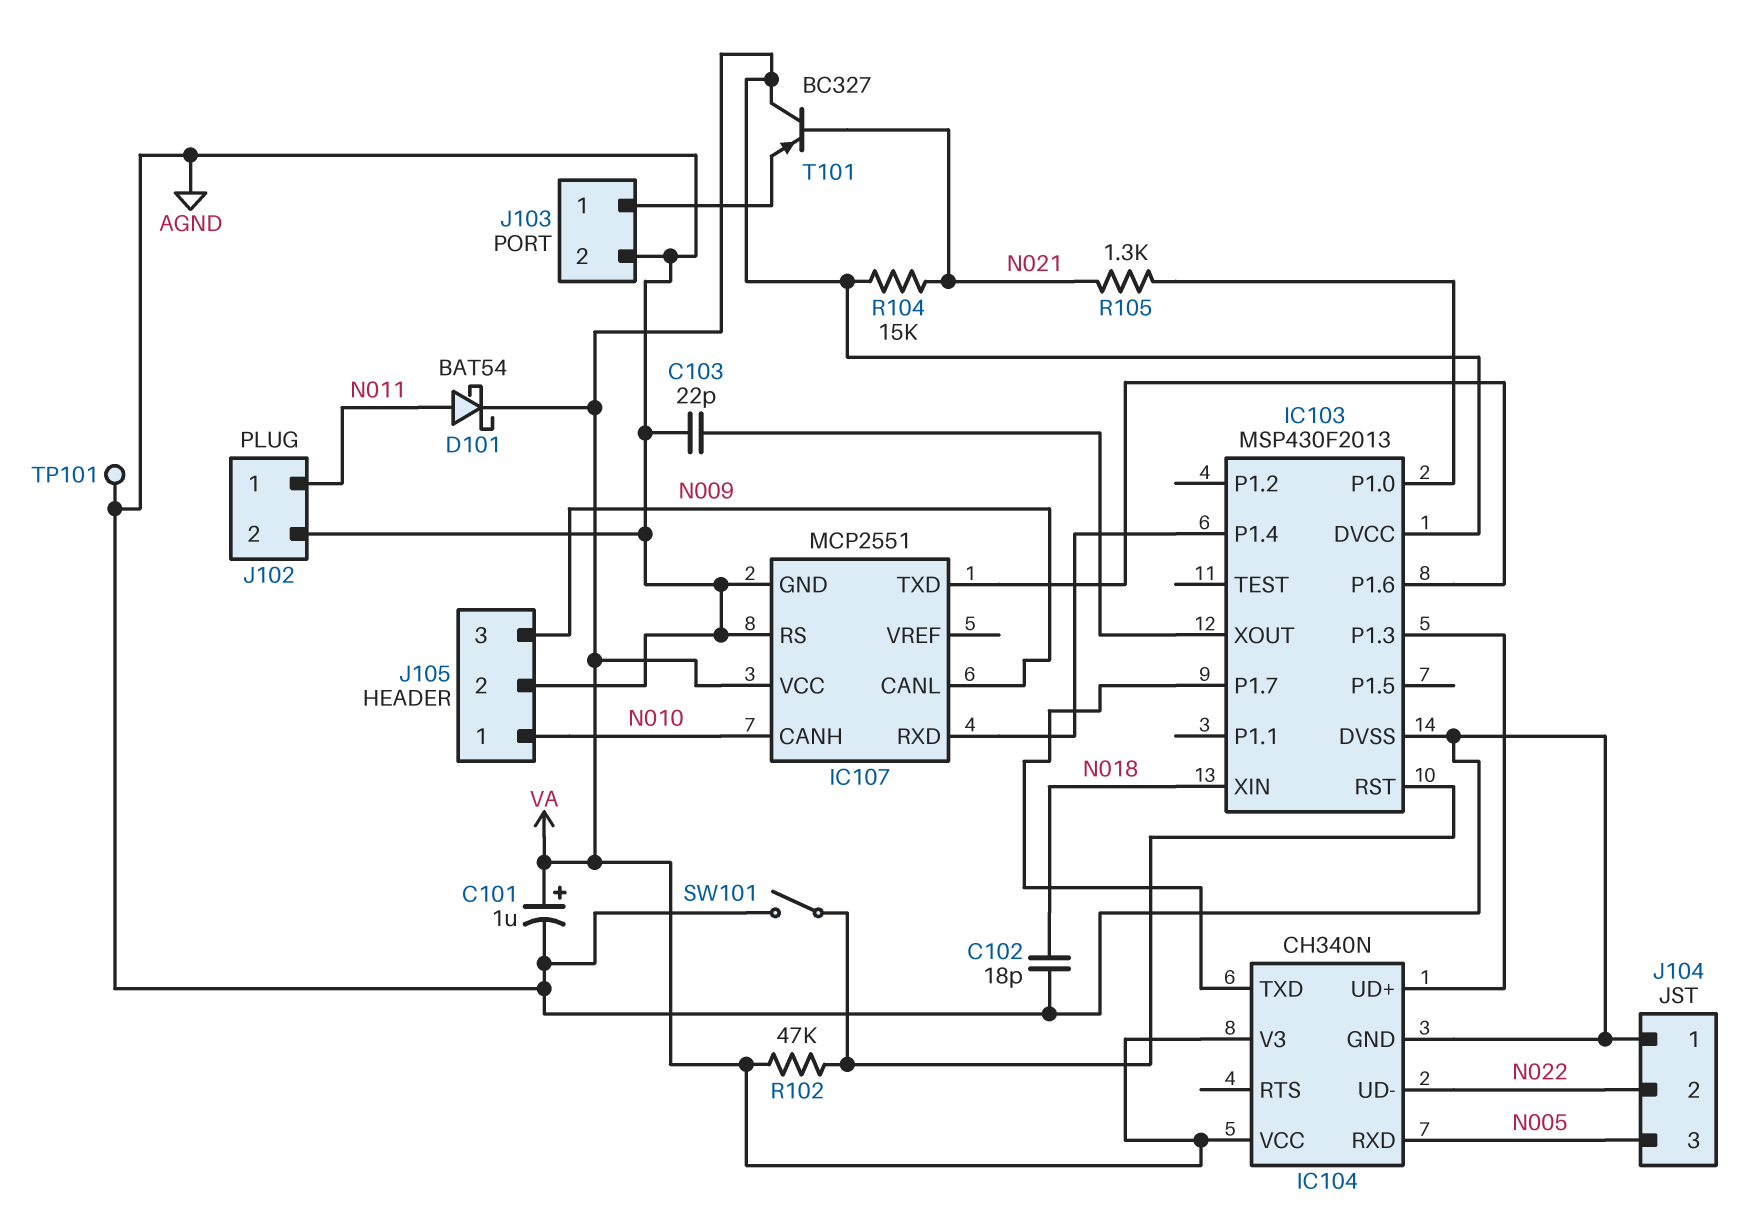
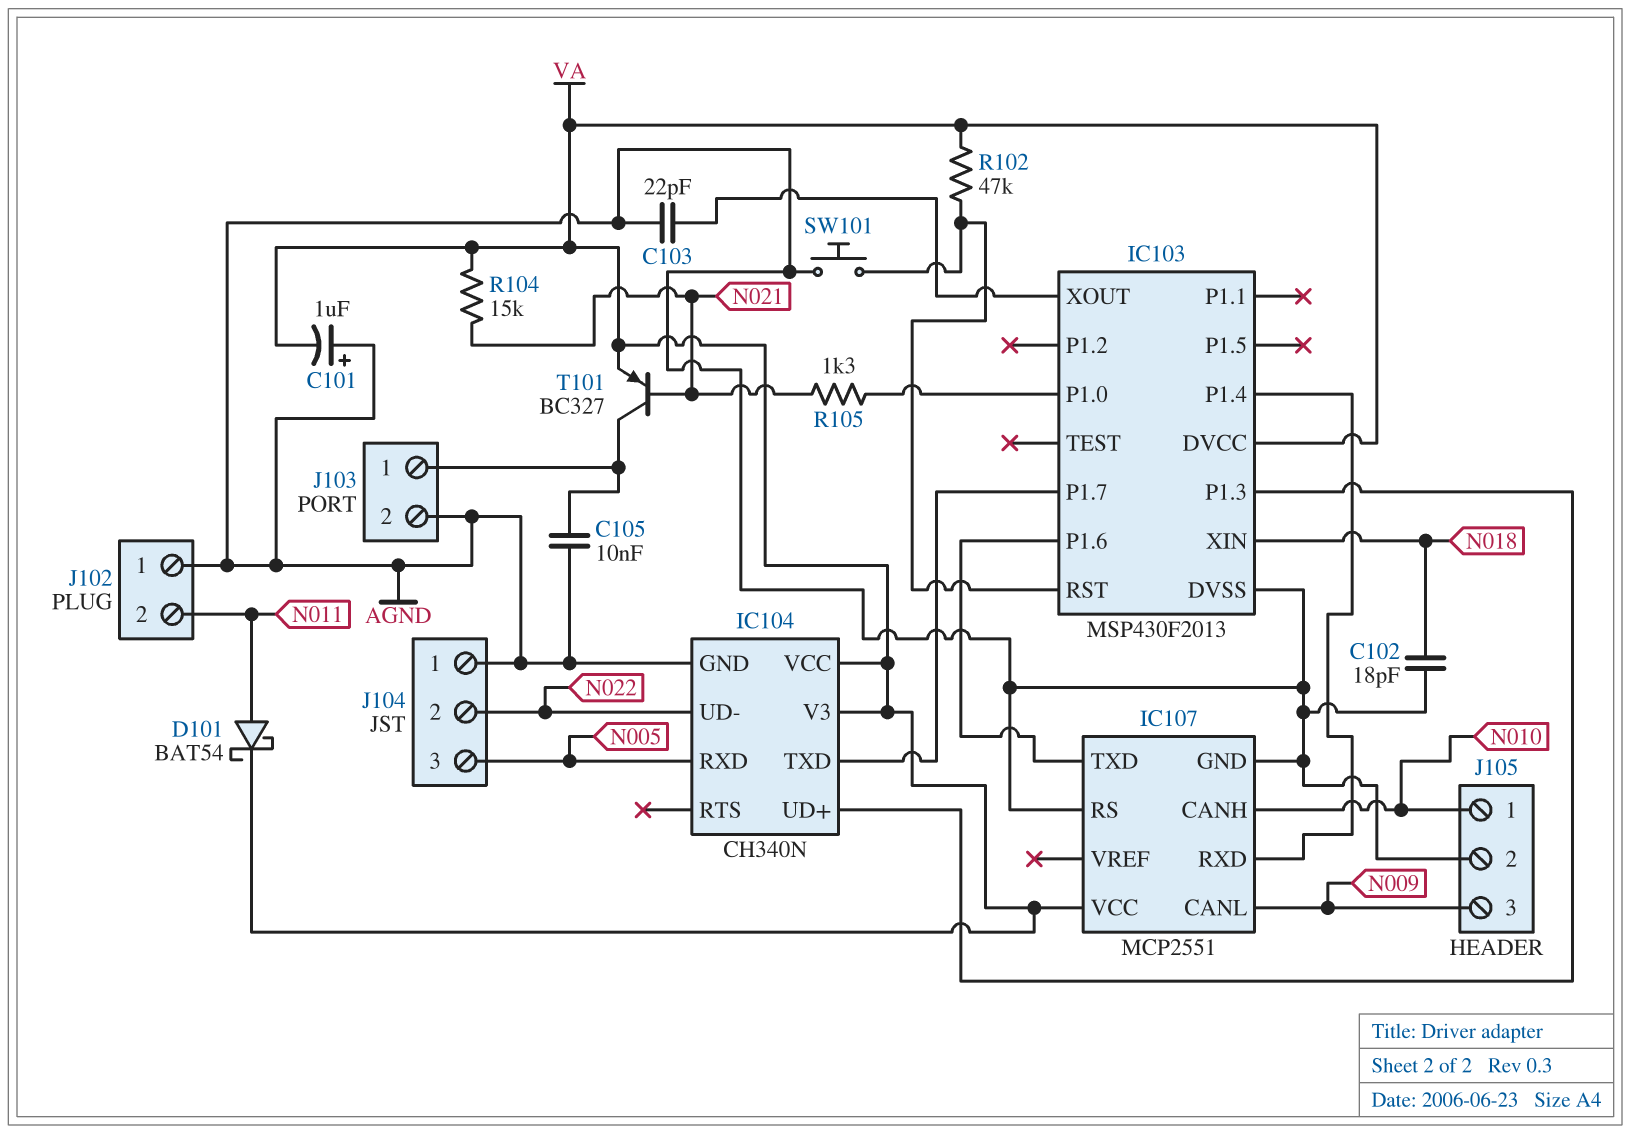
C101: 1uF (plus VA, minus AGND) -> 1uF (plus AGND, minus VA)
C105: none -> 10nF (AGND, J103/1)
J102 pin 1: N011 -> AGND
J102 pin 2: AGND -> N011
SW101: switch (AGND, IC103/RST) -> button (AGND, IC103/RST)
T101: PNP BC327 (B N021, C VA, E J103/1) -> PNP BC327 (B N021, C J103/1, E VA)
TP101: test point (AGND) -> none

